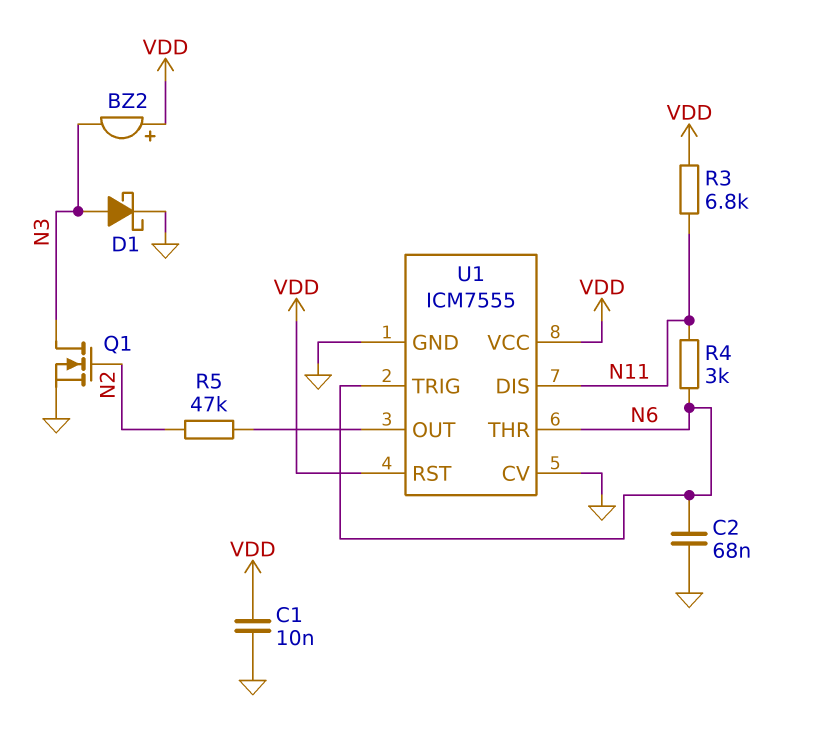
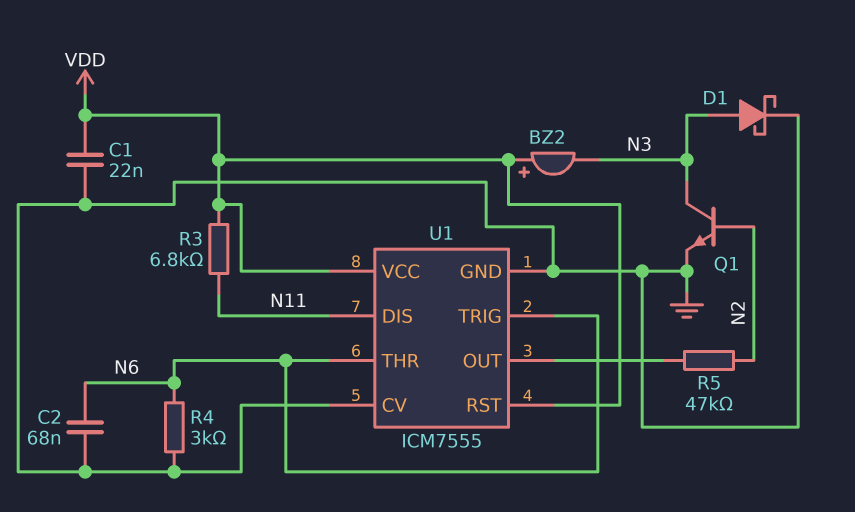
C1: 10nF (GND, VDD) -> 22nF (GND, VDD)
Q1: NMOS (G N2, D N3, S GND) -> NPN (B N2, C N3, E GND)
R4: 3k (N6, N11) -> 3k (GND, N6)

